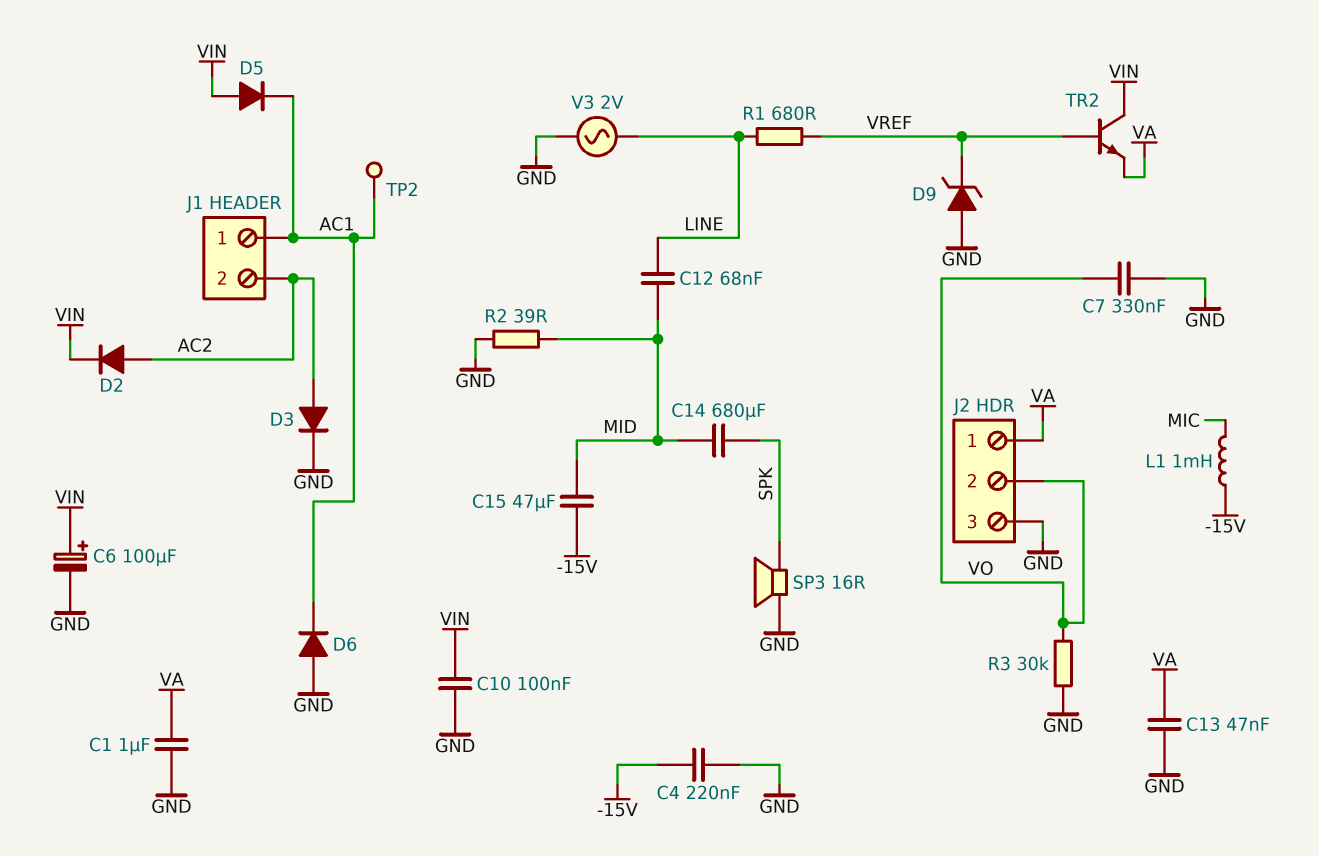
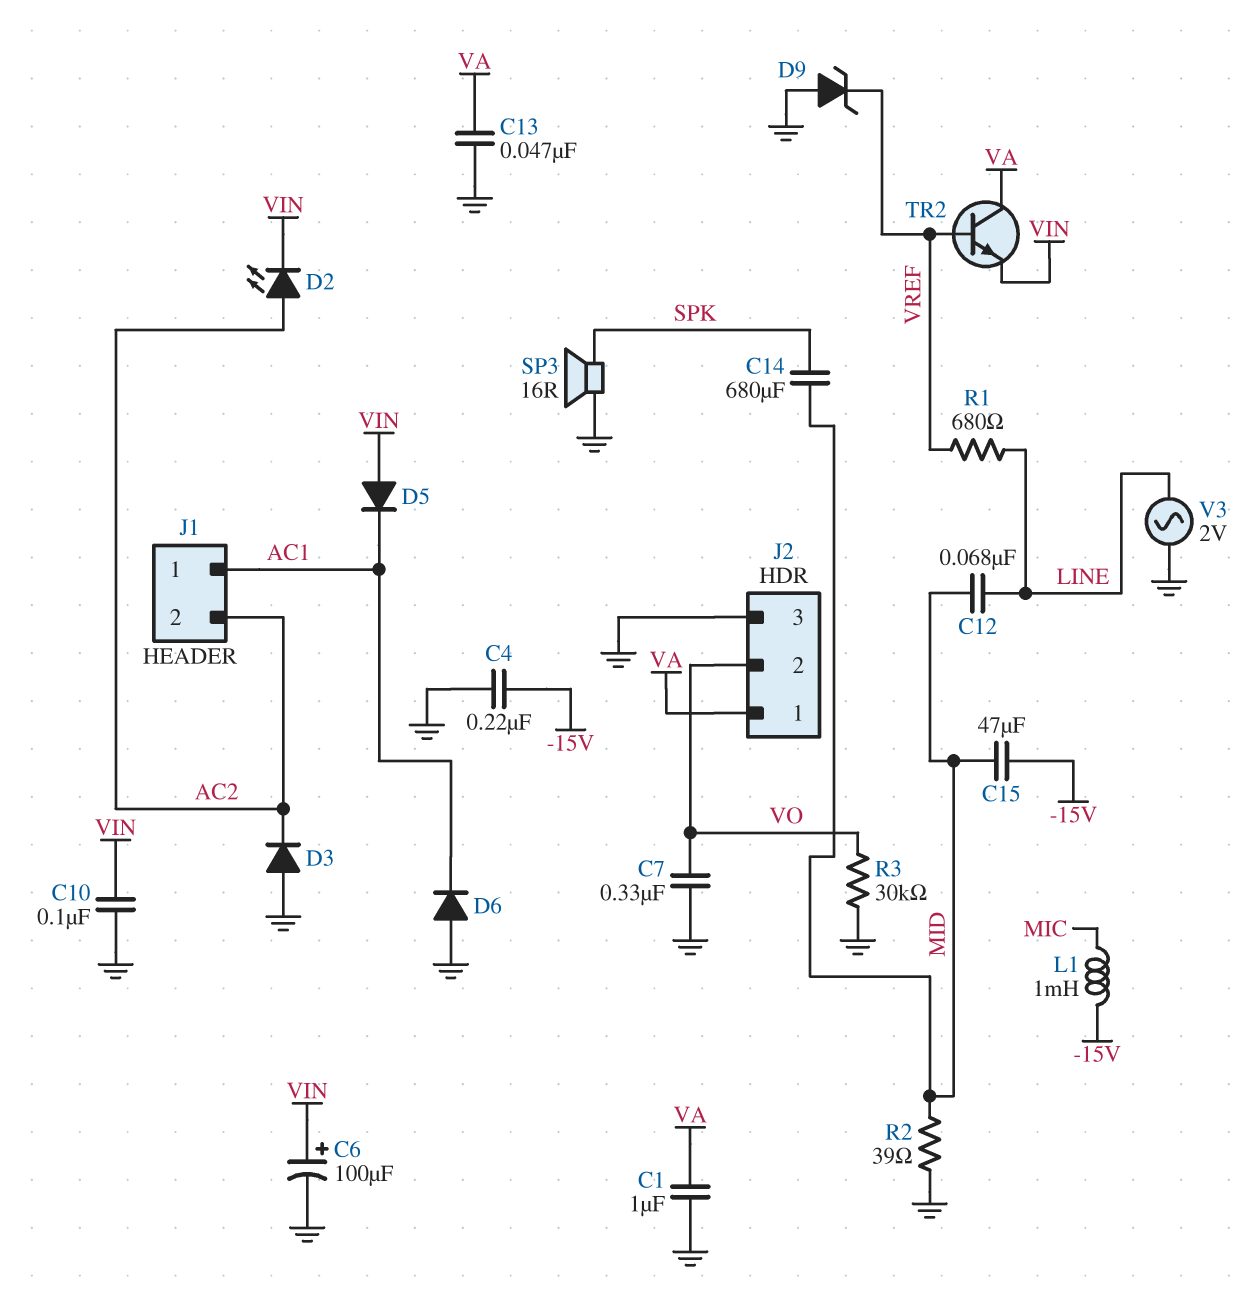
D2: diode (A AC2, K VIN) -> LED (A AC2, K VIN)
D3: diode (A AC2, K GND) -> diode (A GND, K AC2)
TP2: test point (AC1) -> none
TR2: NPN (B VREF, C VIN, E VA) -> NPN (B VREF, C VA, E VIN)

